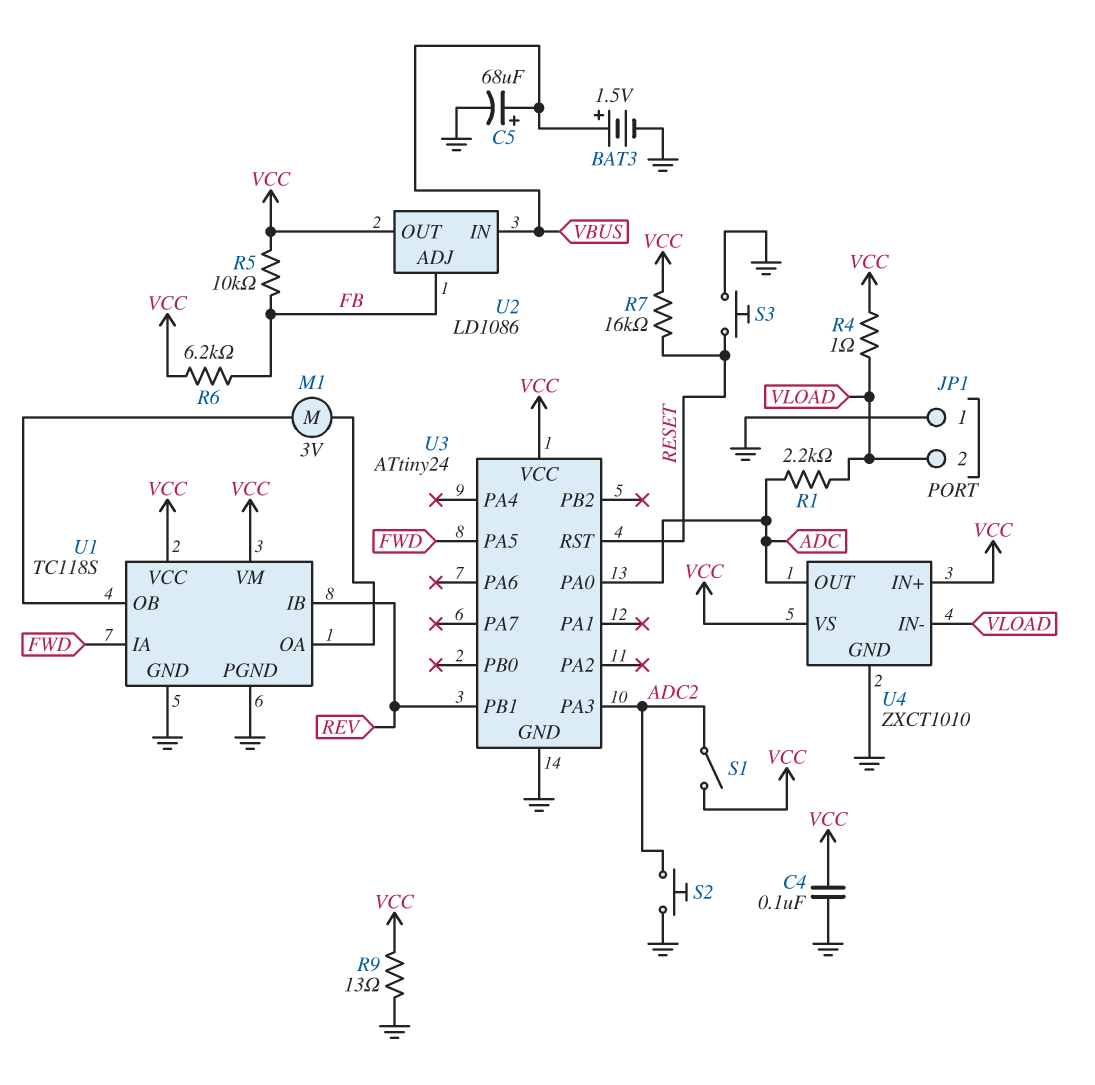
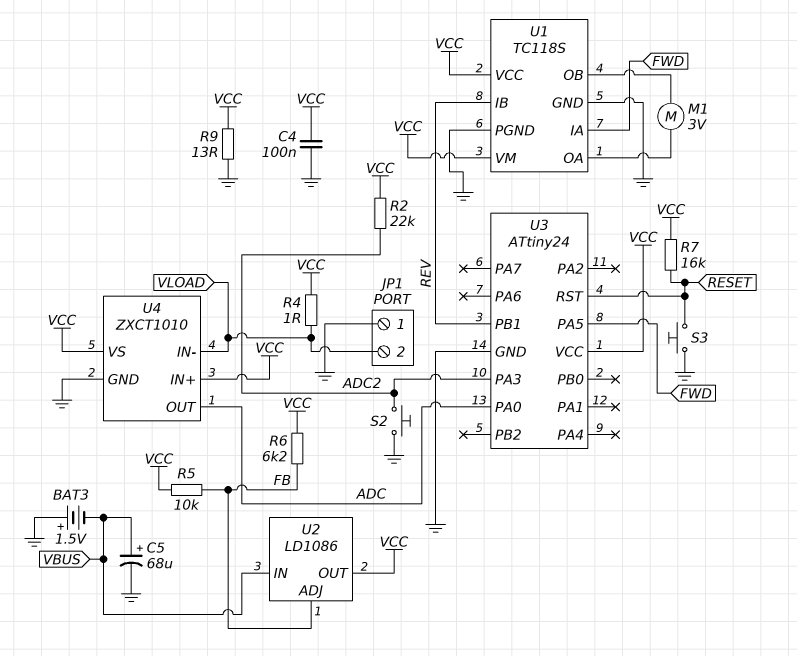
BAT3: 1.5V (plus VBUS, minus GND) -> 1.5V (plus GND, minus VBUS)
R1: 2.2k (ADC, VLOAD) -> none
R2: none -> 22k (ADC2, VCC)
S1: switch (ADC2, VCC) -> none

